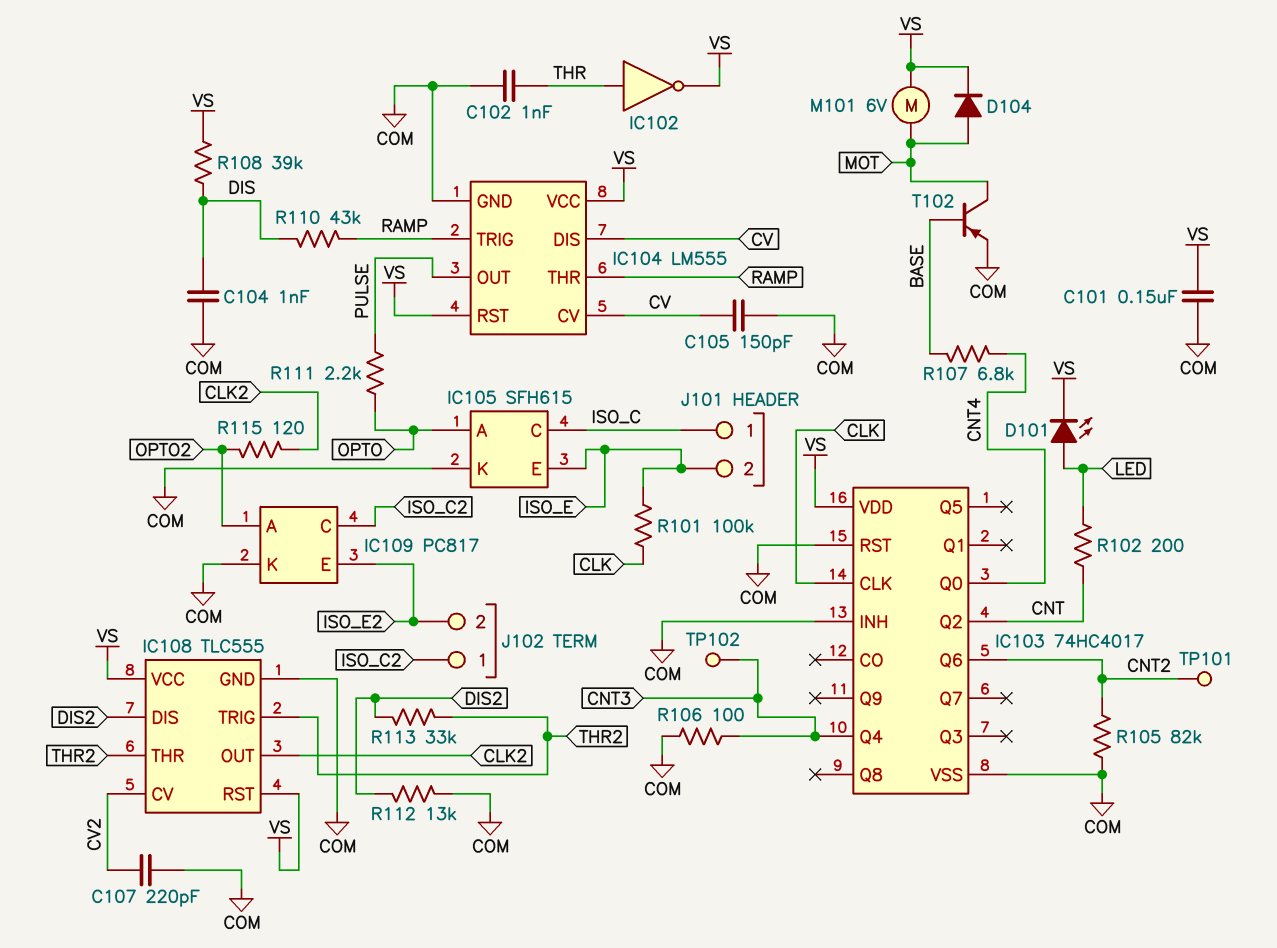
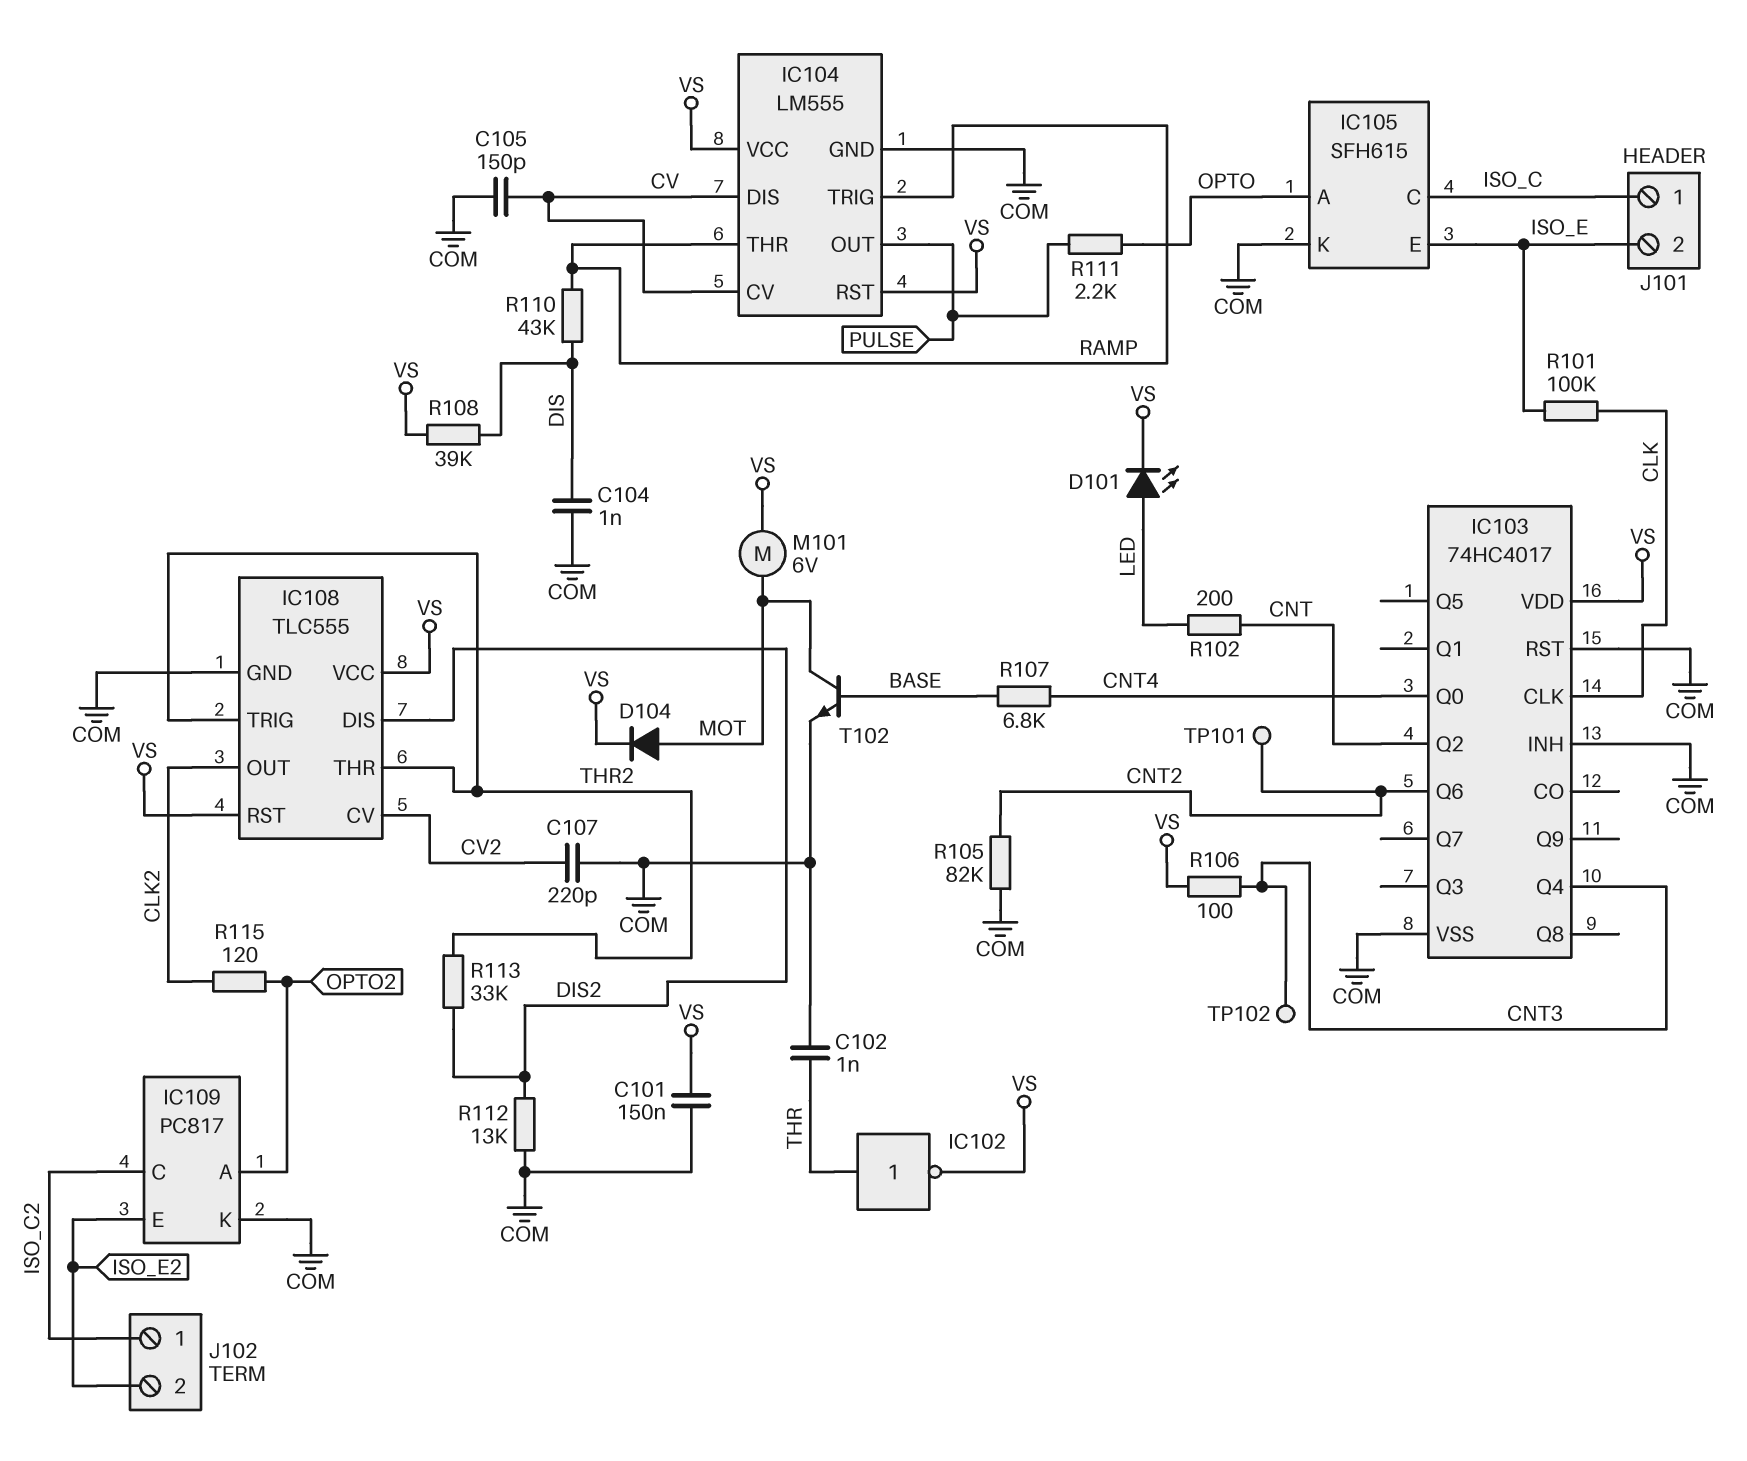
R106: 100 (CNT3, COM) -> 100 (CNT3, VS)
T102: PNP (B BASE, C MOT, E COM) -> NPN (B BASE, C MOT, E COM)

